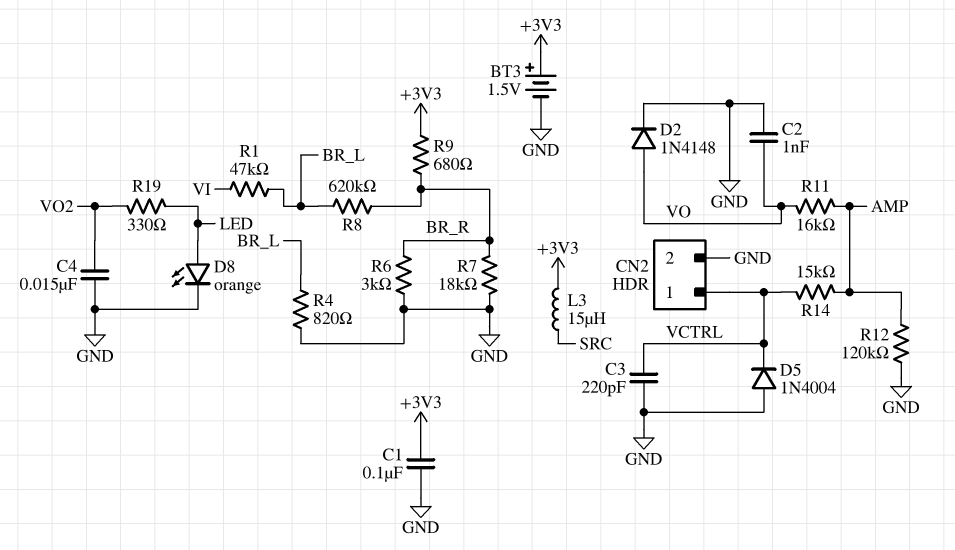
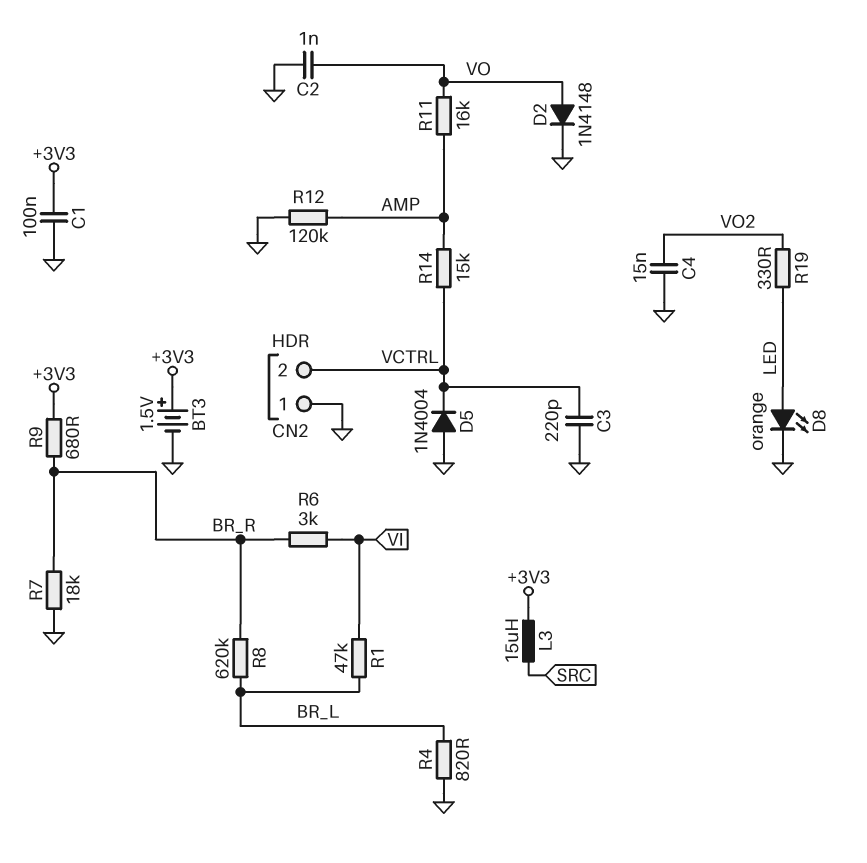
CN2 pin 1: VCTRL -> GND
CN2 pin 2: GND -> VCTRL
R6: 3k (BR_R, GND) -> 3k (BR_R, VI)

